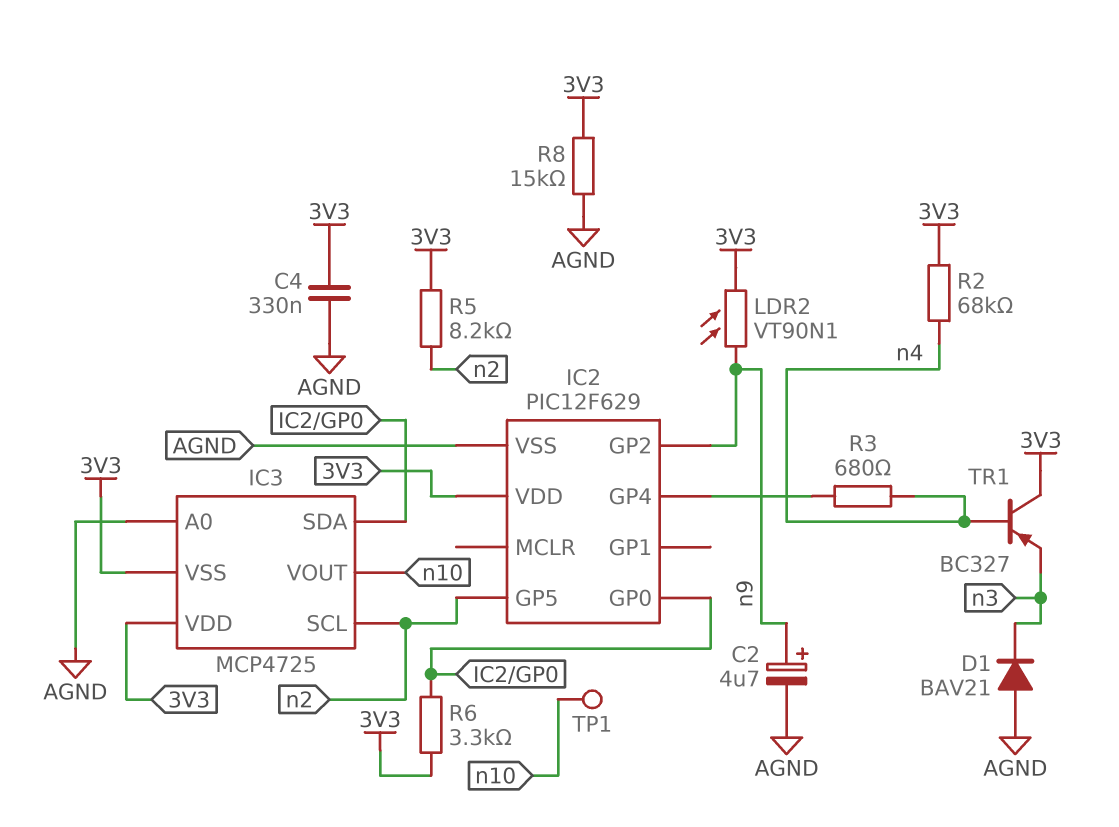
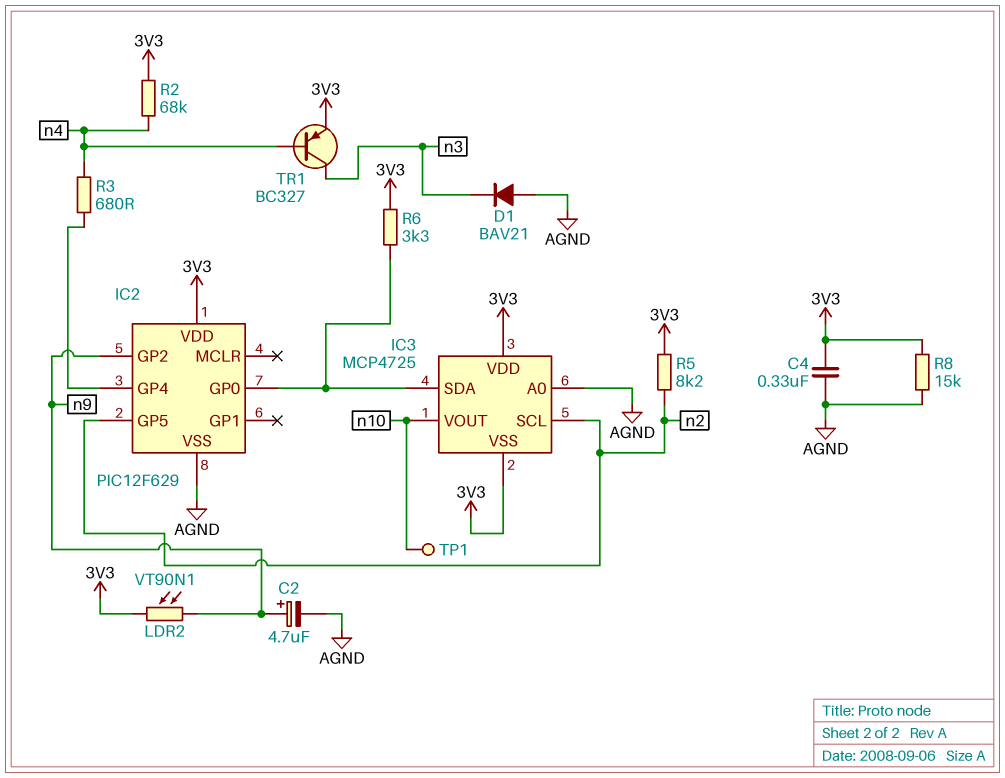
TR1: PNP BC327 (B n4, C 3V3, E n3) -> PNP BC327 (B n4, C n3, E 3V3)

